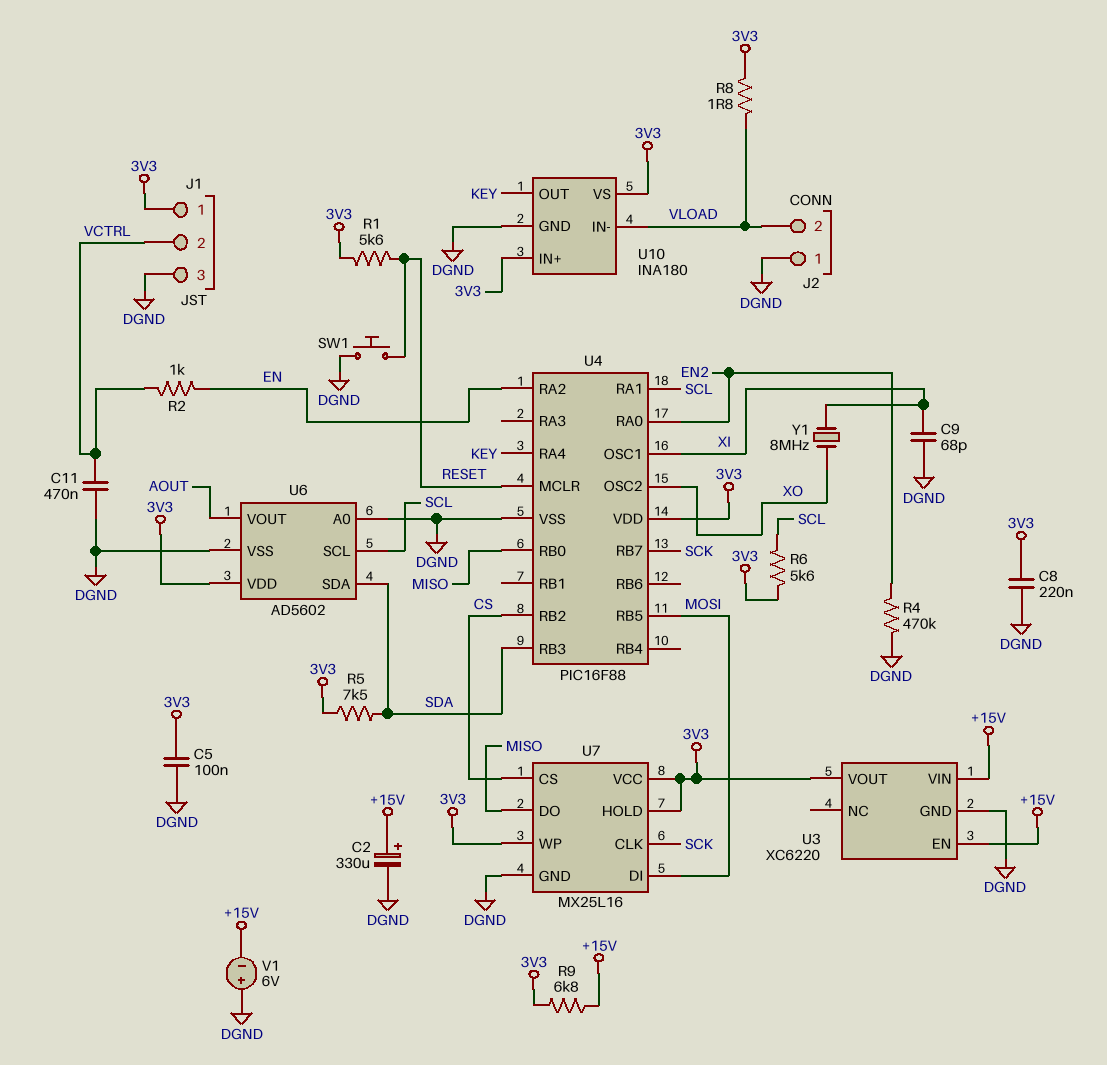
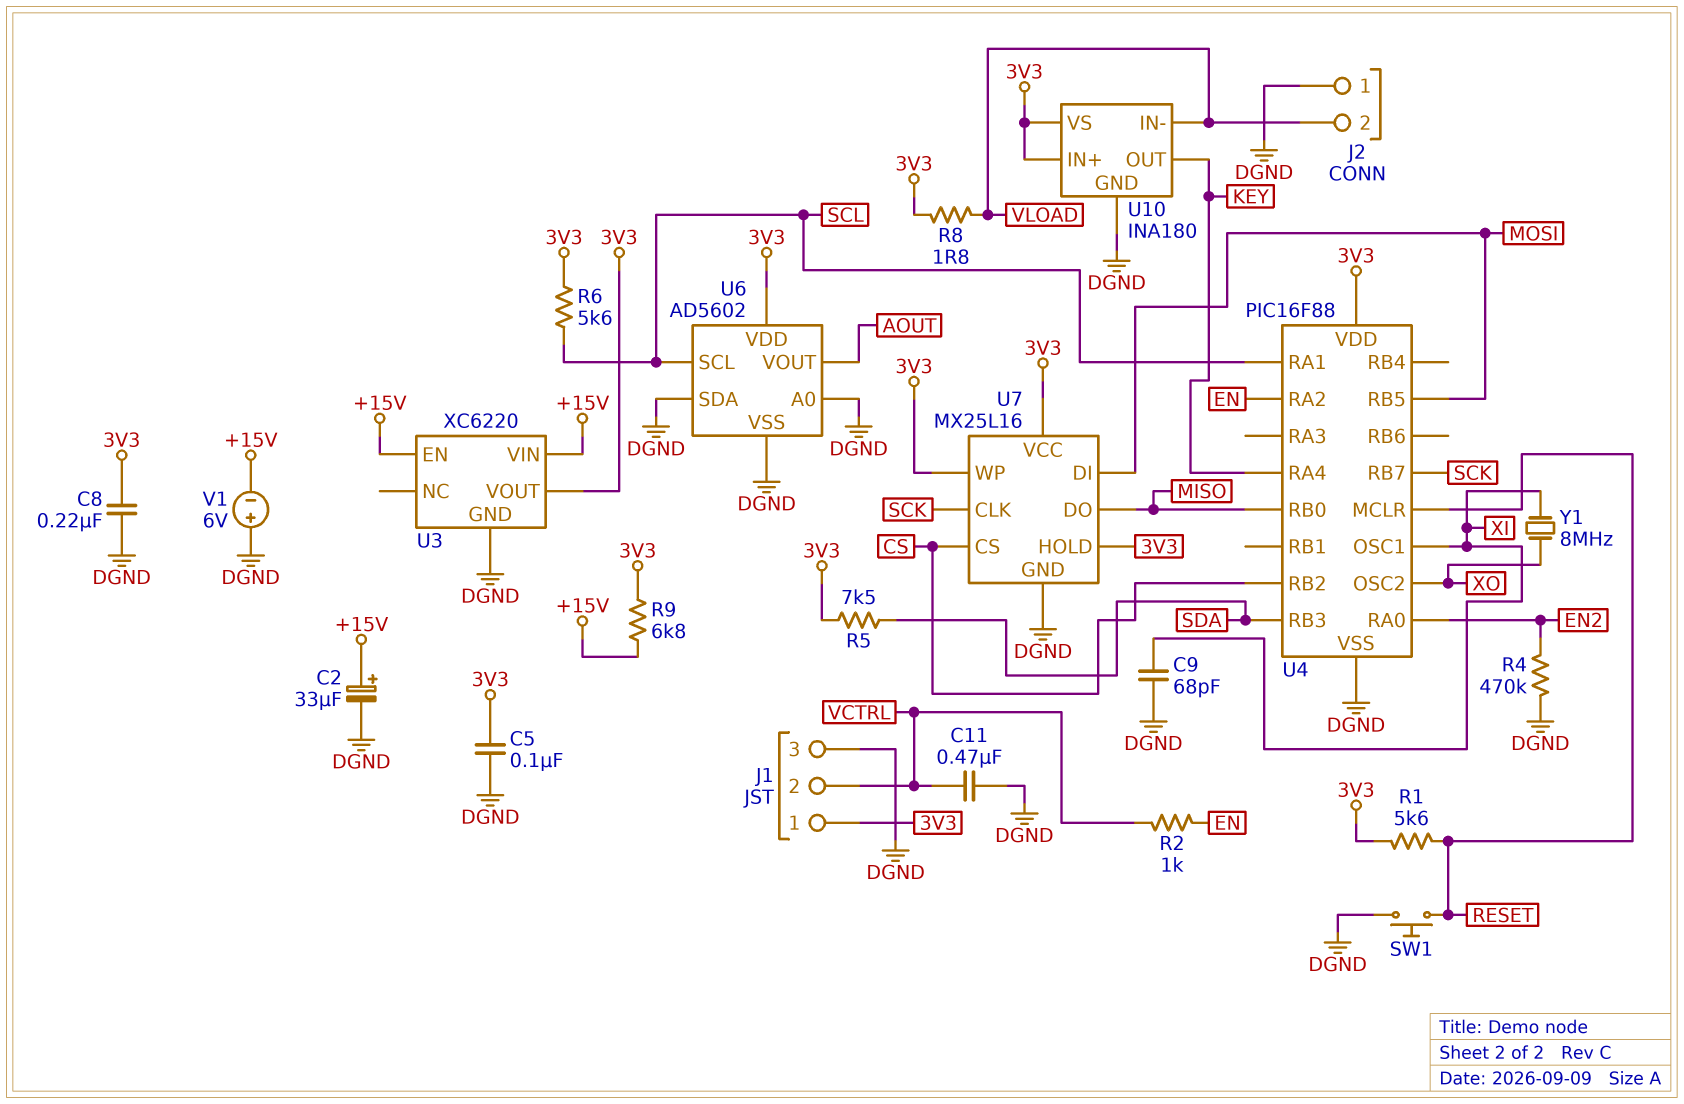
C2: 330uF (plus +15V, minus DGND) -> 33uF (plus +15V, minus DGND)
U6 pin SDA: SDA -> DGND

